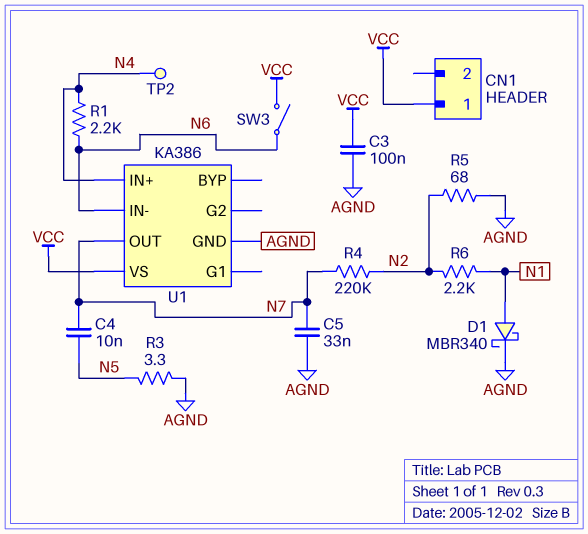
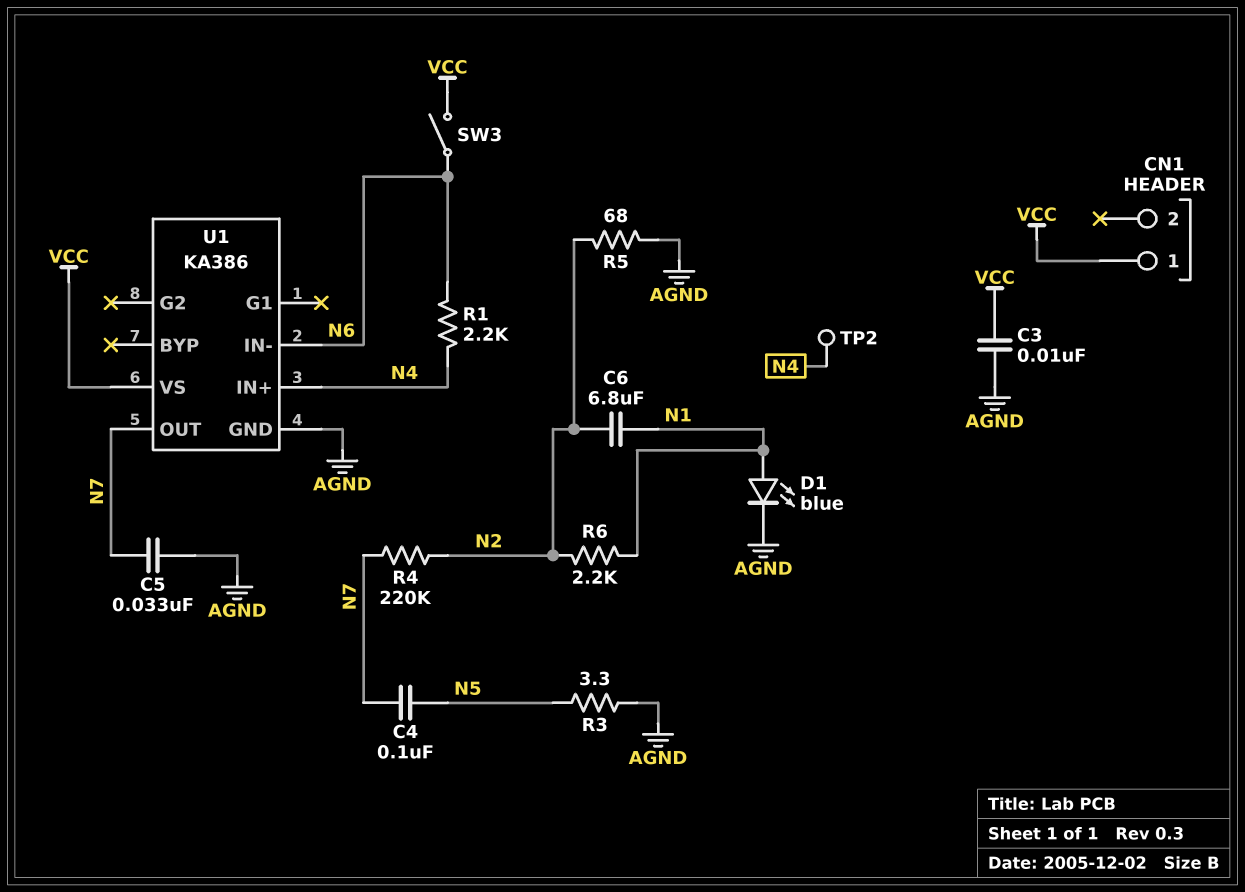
C3: 100nF (AGND, VCC) -> 10nF (AGND, VCC)
C4: 10nF (N5, N7) -> 100nF (N5, N7)
C6: none -> 6.8uF (N1, N2)
D1: schottky MBR340 (A N1, K AGND) -> LED blue (A N1, K AGND)

